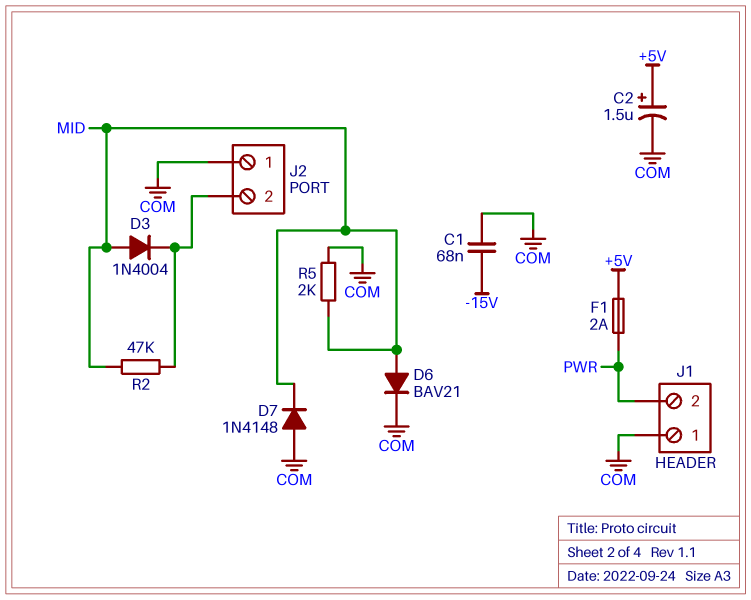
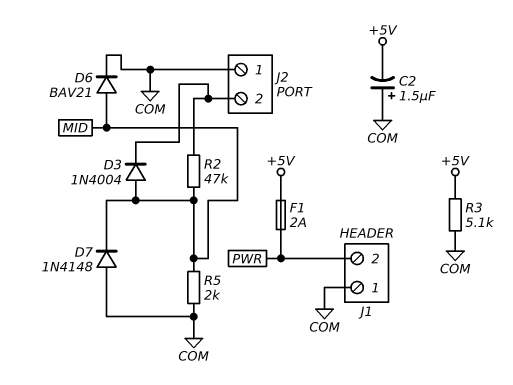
C1: 68nF (-15V, COM) -> none
C2: 1.5uF (plus +5V, minus COM) -> 1.5uF (plus COM, minus +5V)
R3: none -> 5.1k (+5V, COM)

